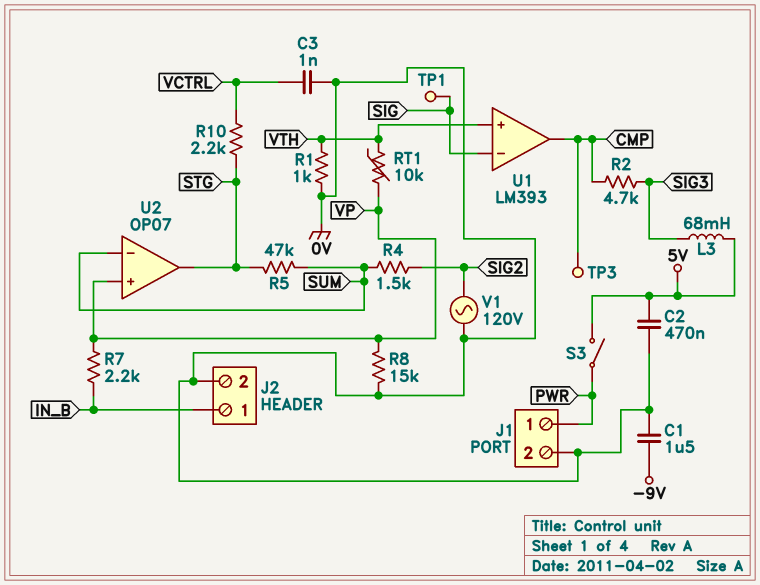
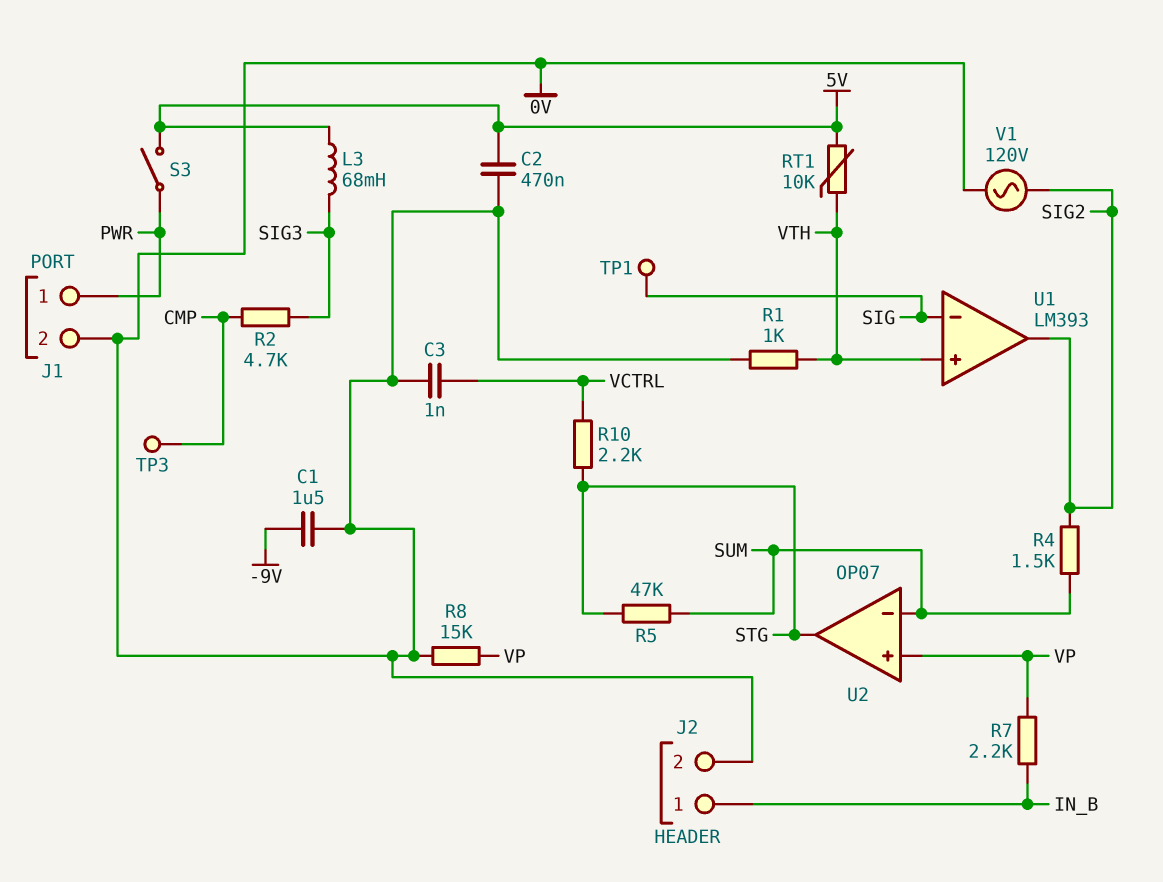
RT1: 10k (VP, VTH) -> 10k (5V, VTH)
U1 pin out: CMP -> SIG2

